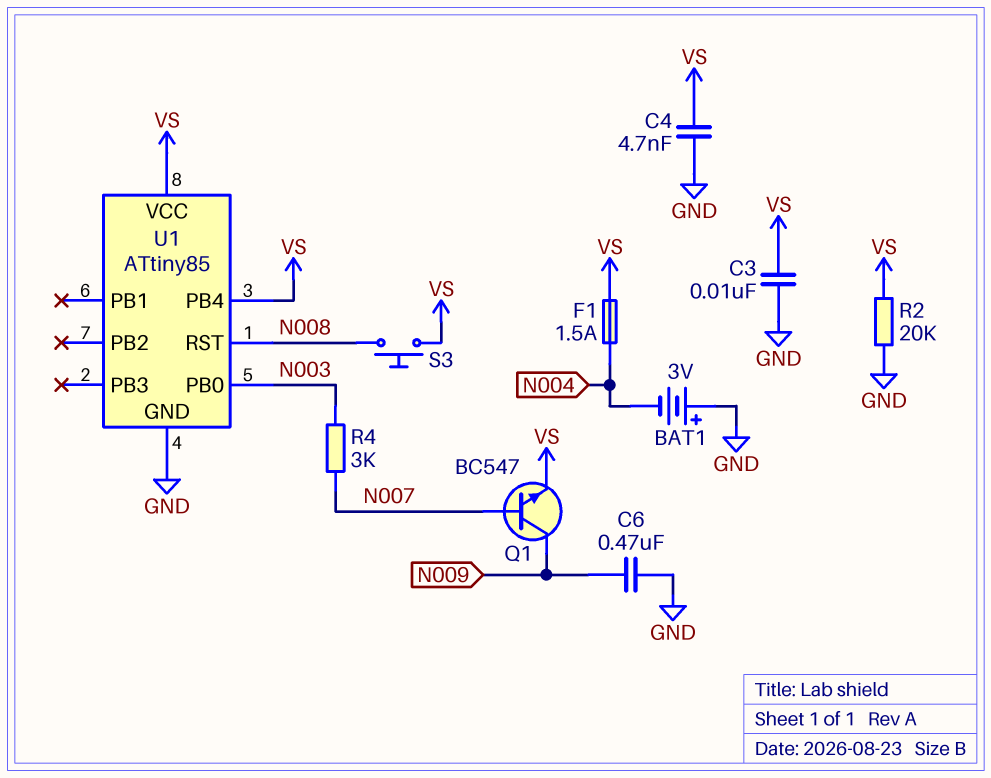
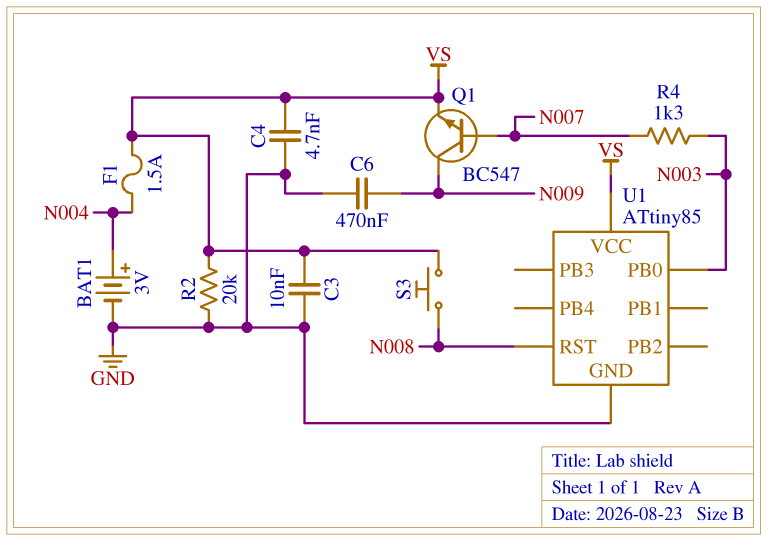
BAT1: 3V (plus GND, minus N004) -> 3V (plus N004, minus GND)
R4: 3k (N003, N007) -> 1.3k (N003, N007)
U1 pin PB4: VS -> none

